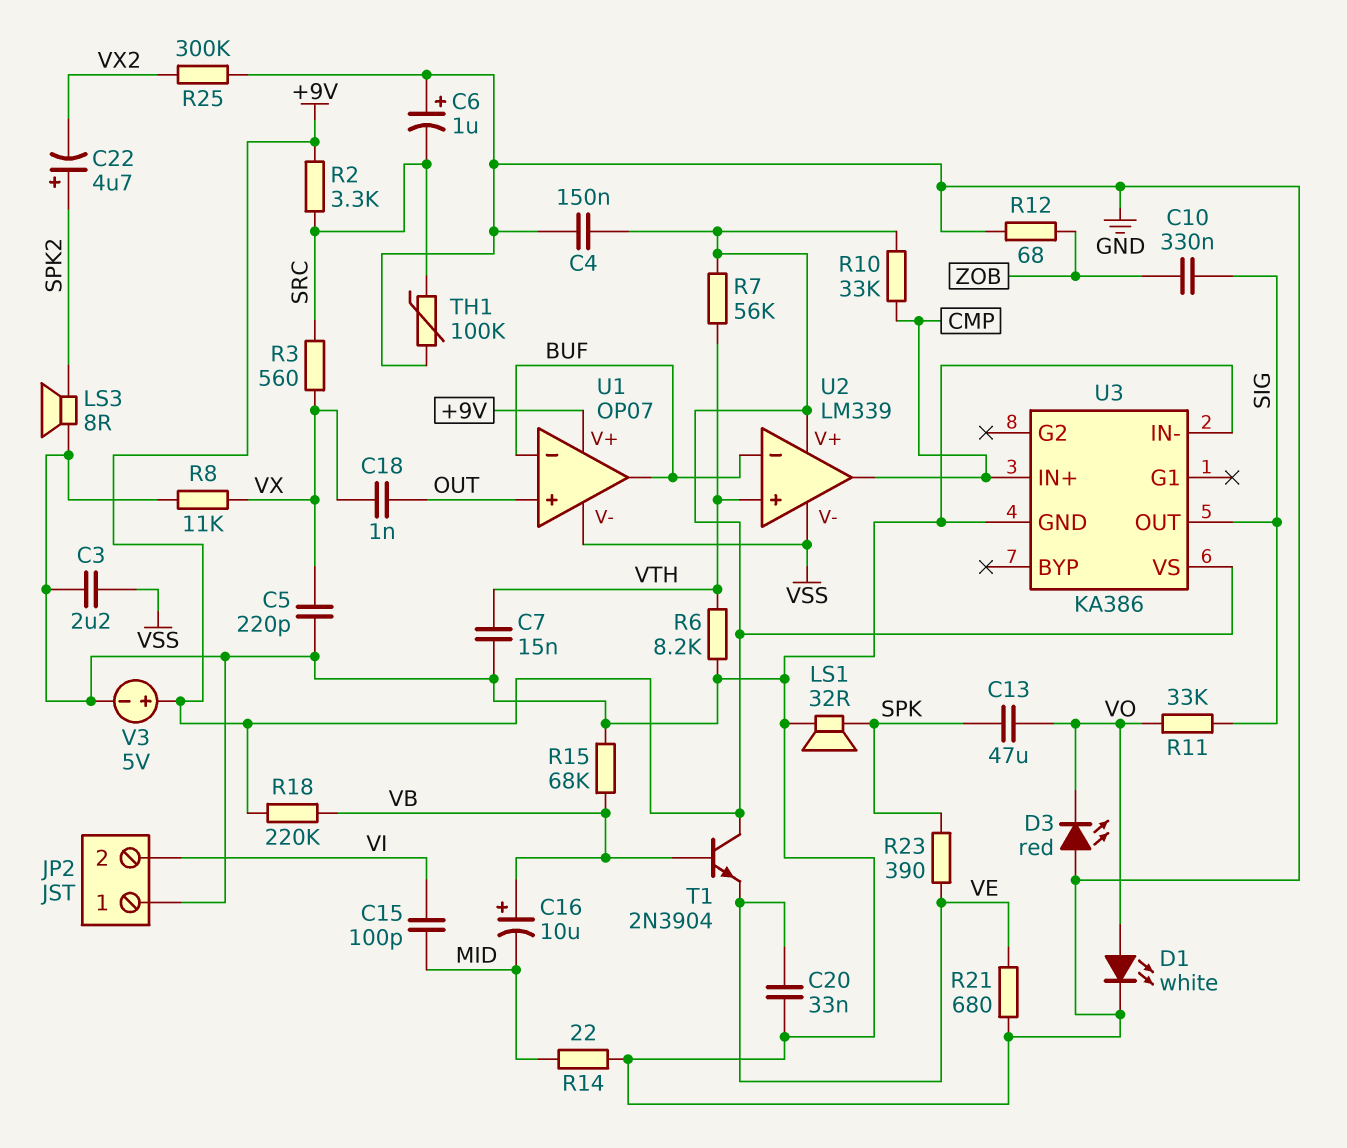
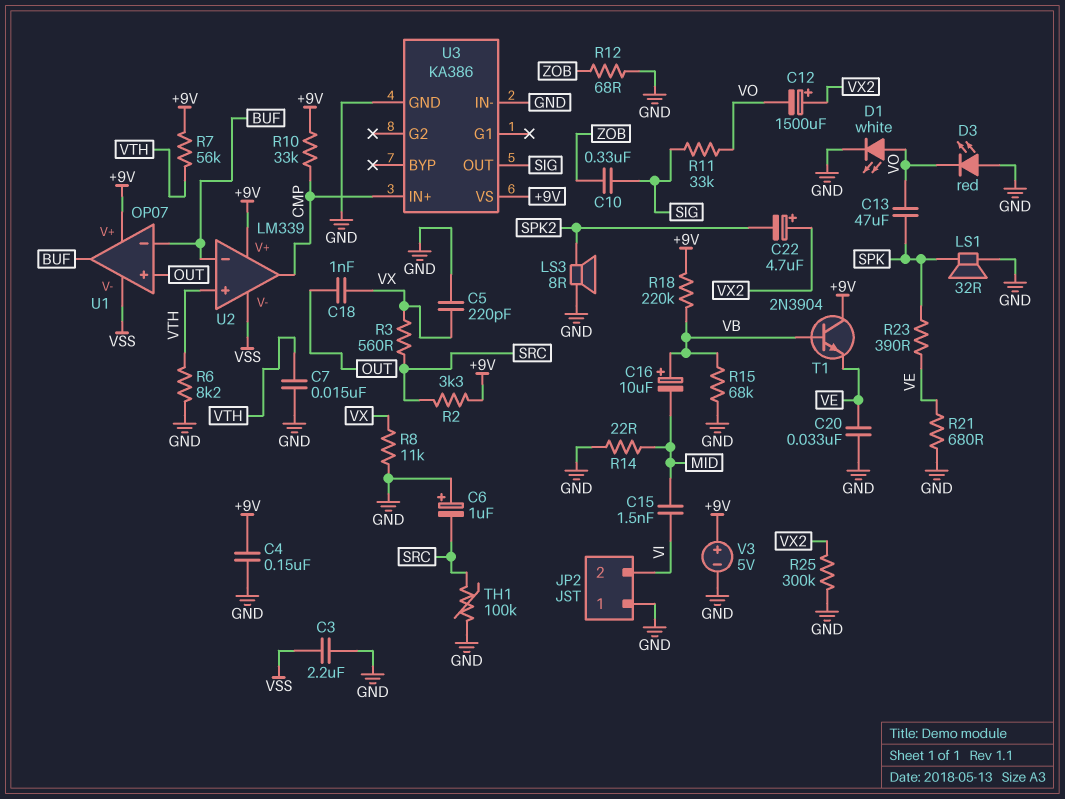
C12: none -> 1500uF (plus VX2, minus VO)
C15: 100pF (MID, VI) -> 1.5nF (MID, VI)
C22: 4.7uF (plus SPK2, minus VX2) -> 4.7uF (plus VX2, minus SPK2)

